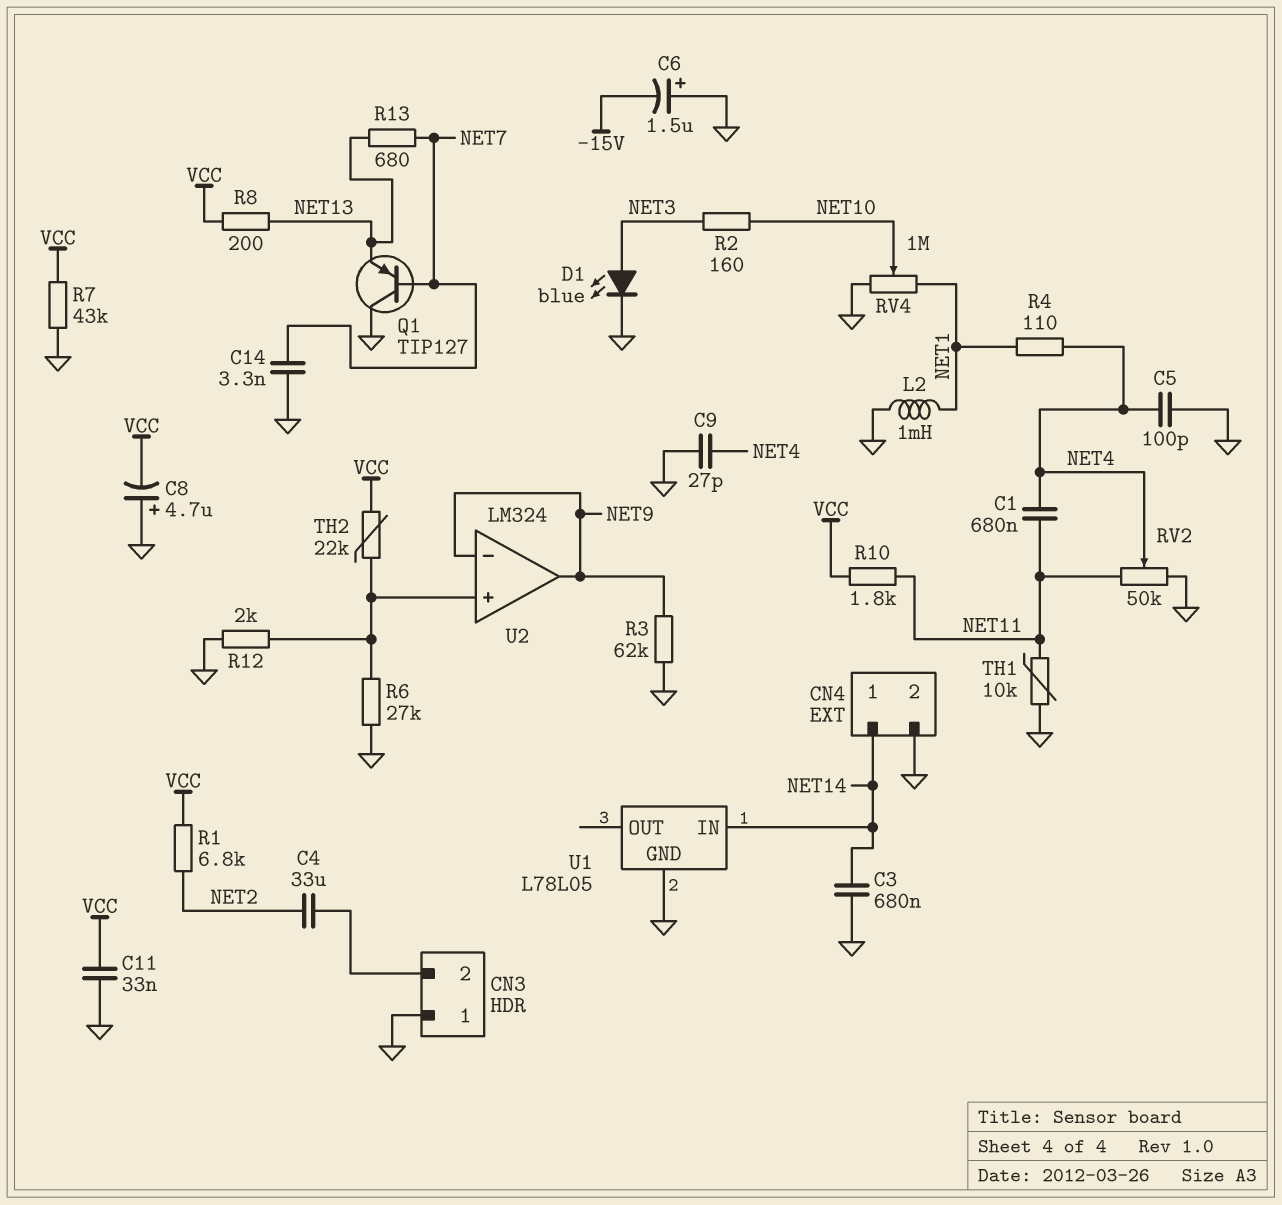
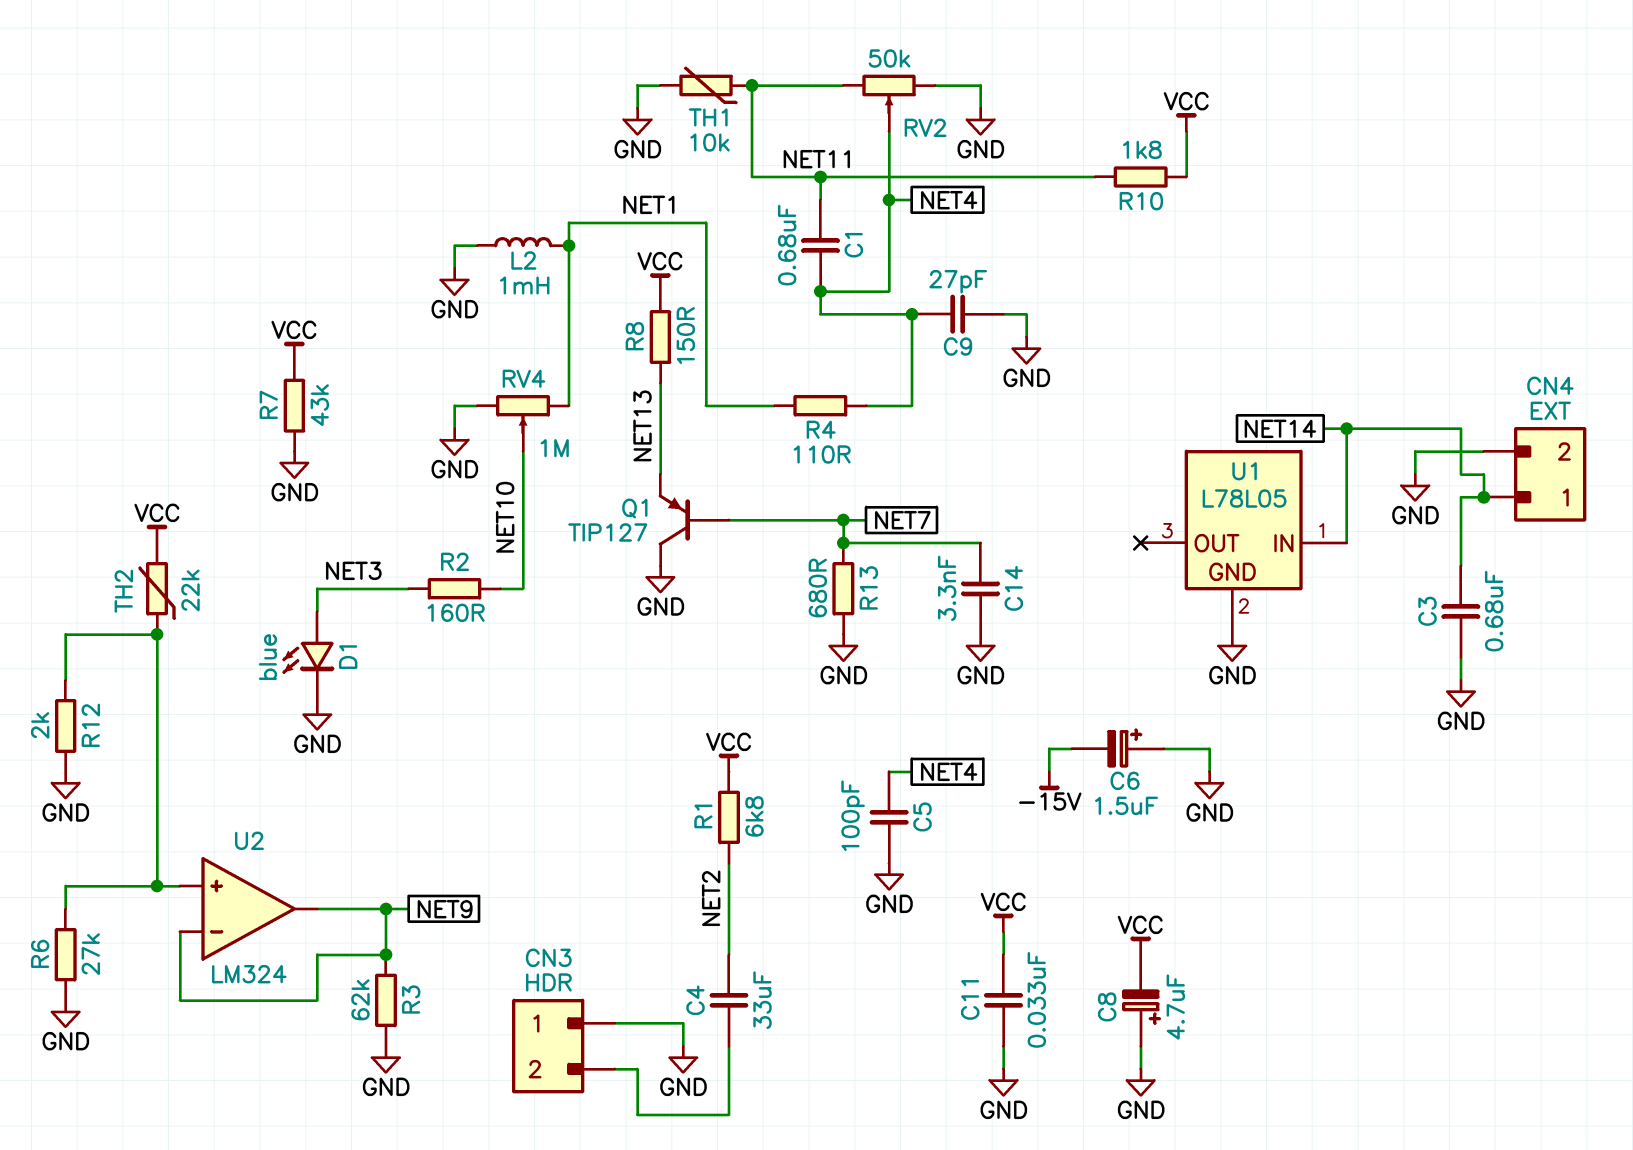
R8: 200 (NET13, VCC) -> 150 (NET13, VCC)
R13: 680 (NET7, NET13) -> 680 (GND, NET7)

